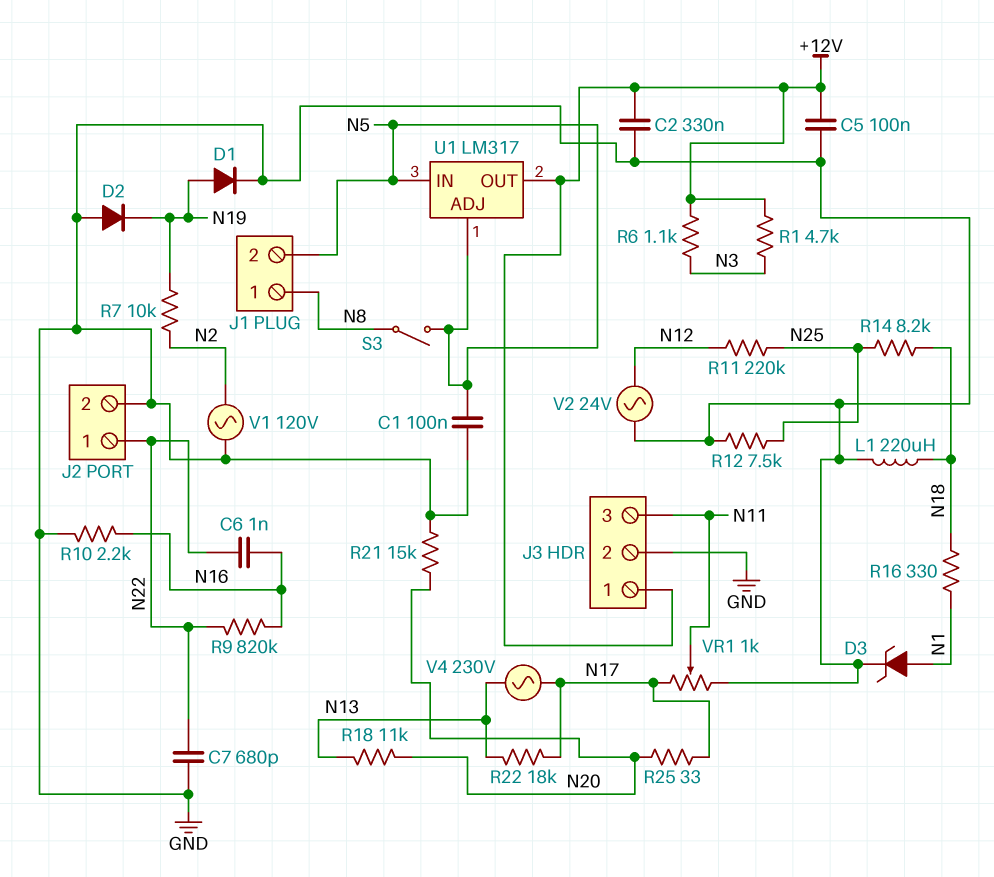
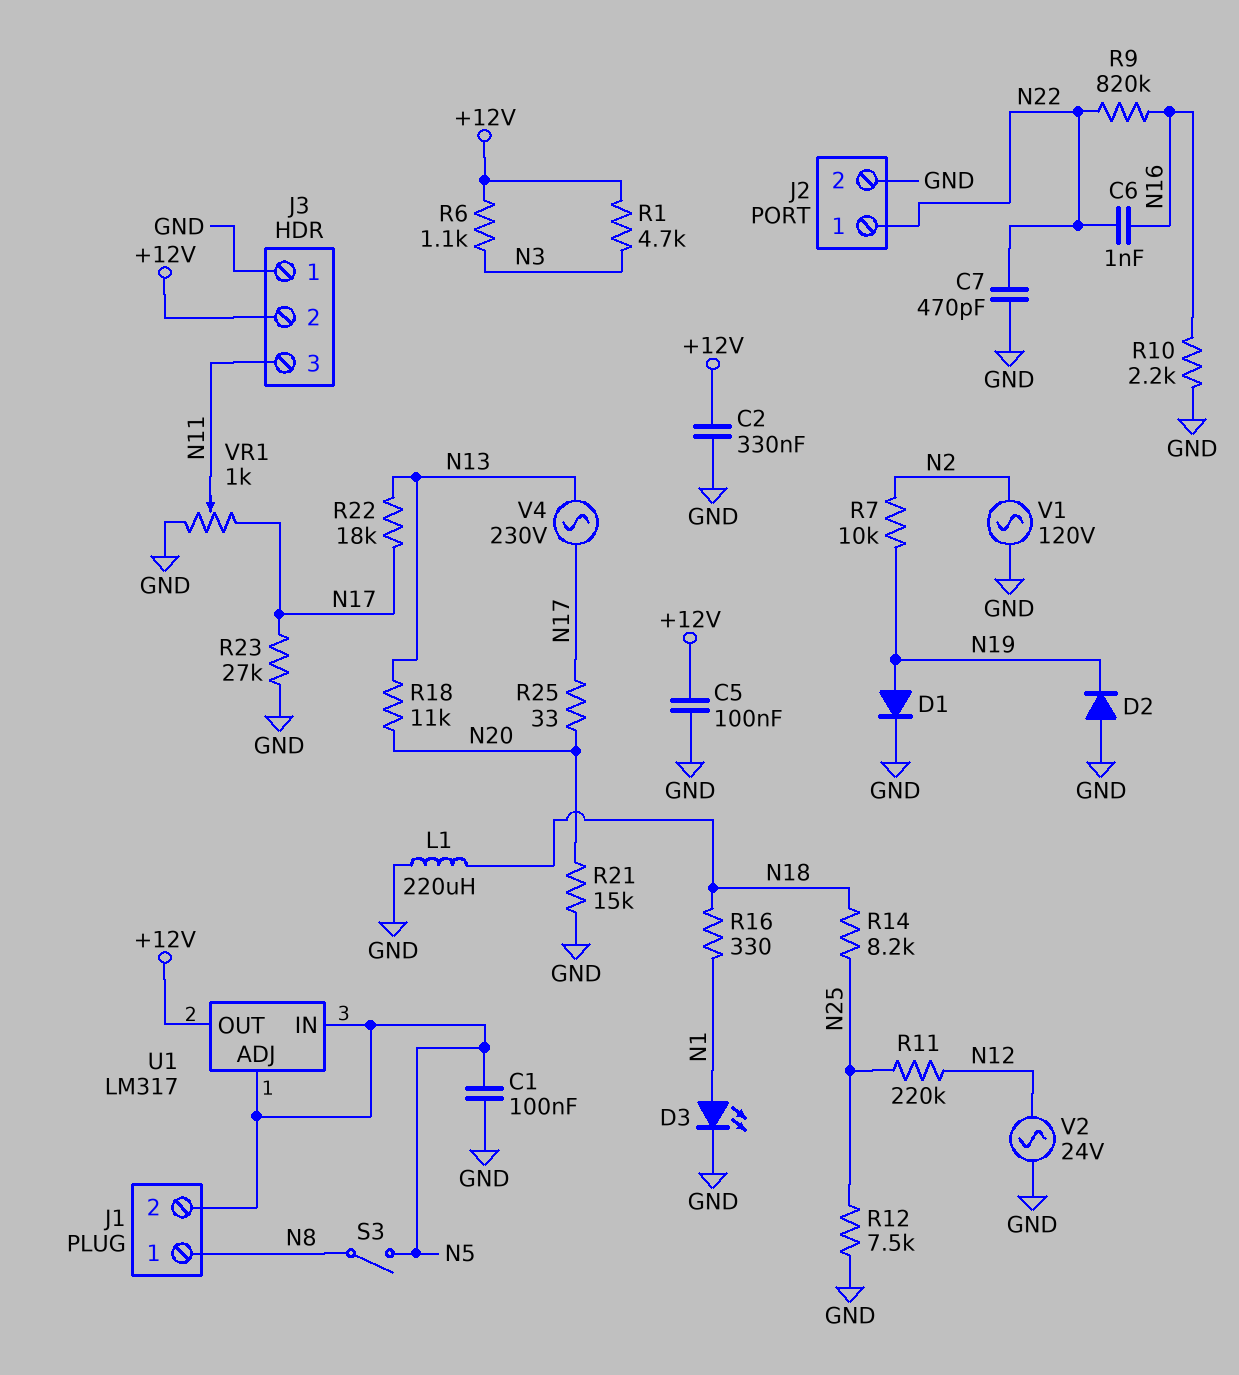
C7: 680pF (GND, N22) -> 470pF (GND, N22)
D3: zener (A N1, K GND) -> LED (A N1, K GND)
J3 pin 1: +12V -> GND
J3 pin 2: GND -> +12V
R23: none -> 27k (GND, N17)

